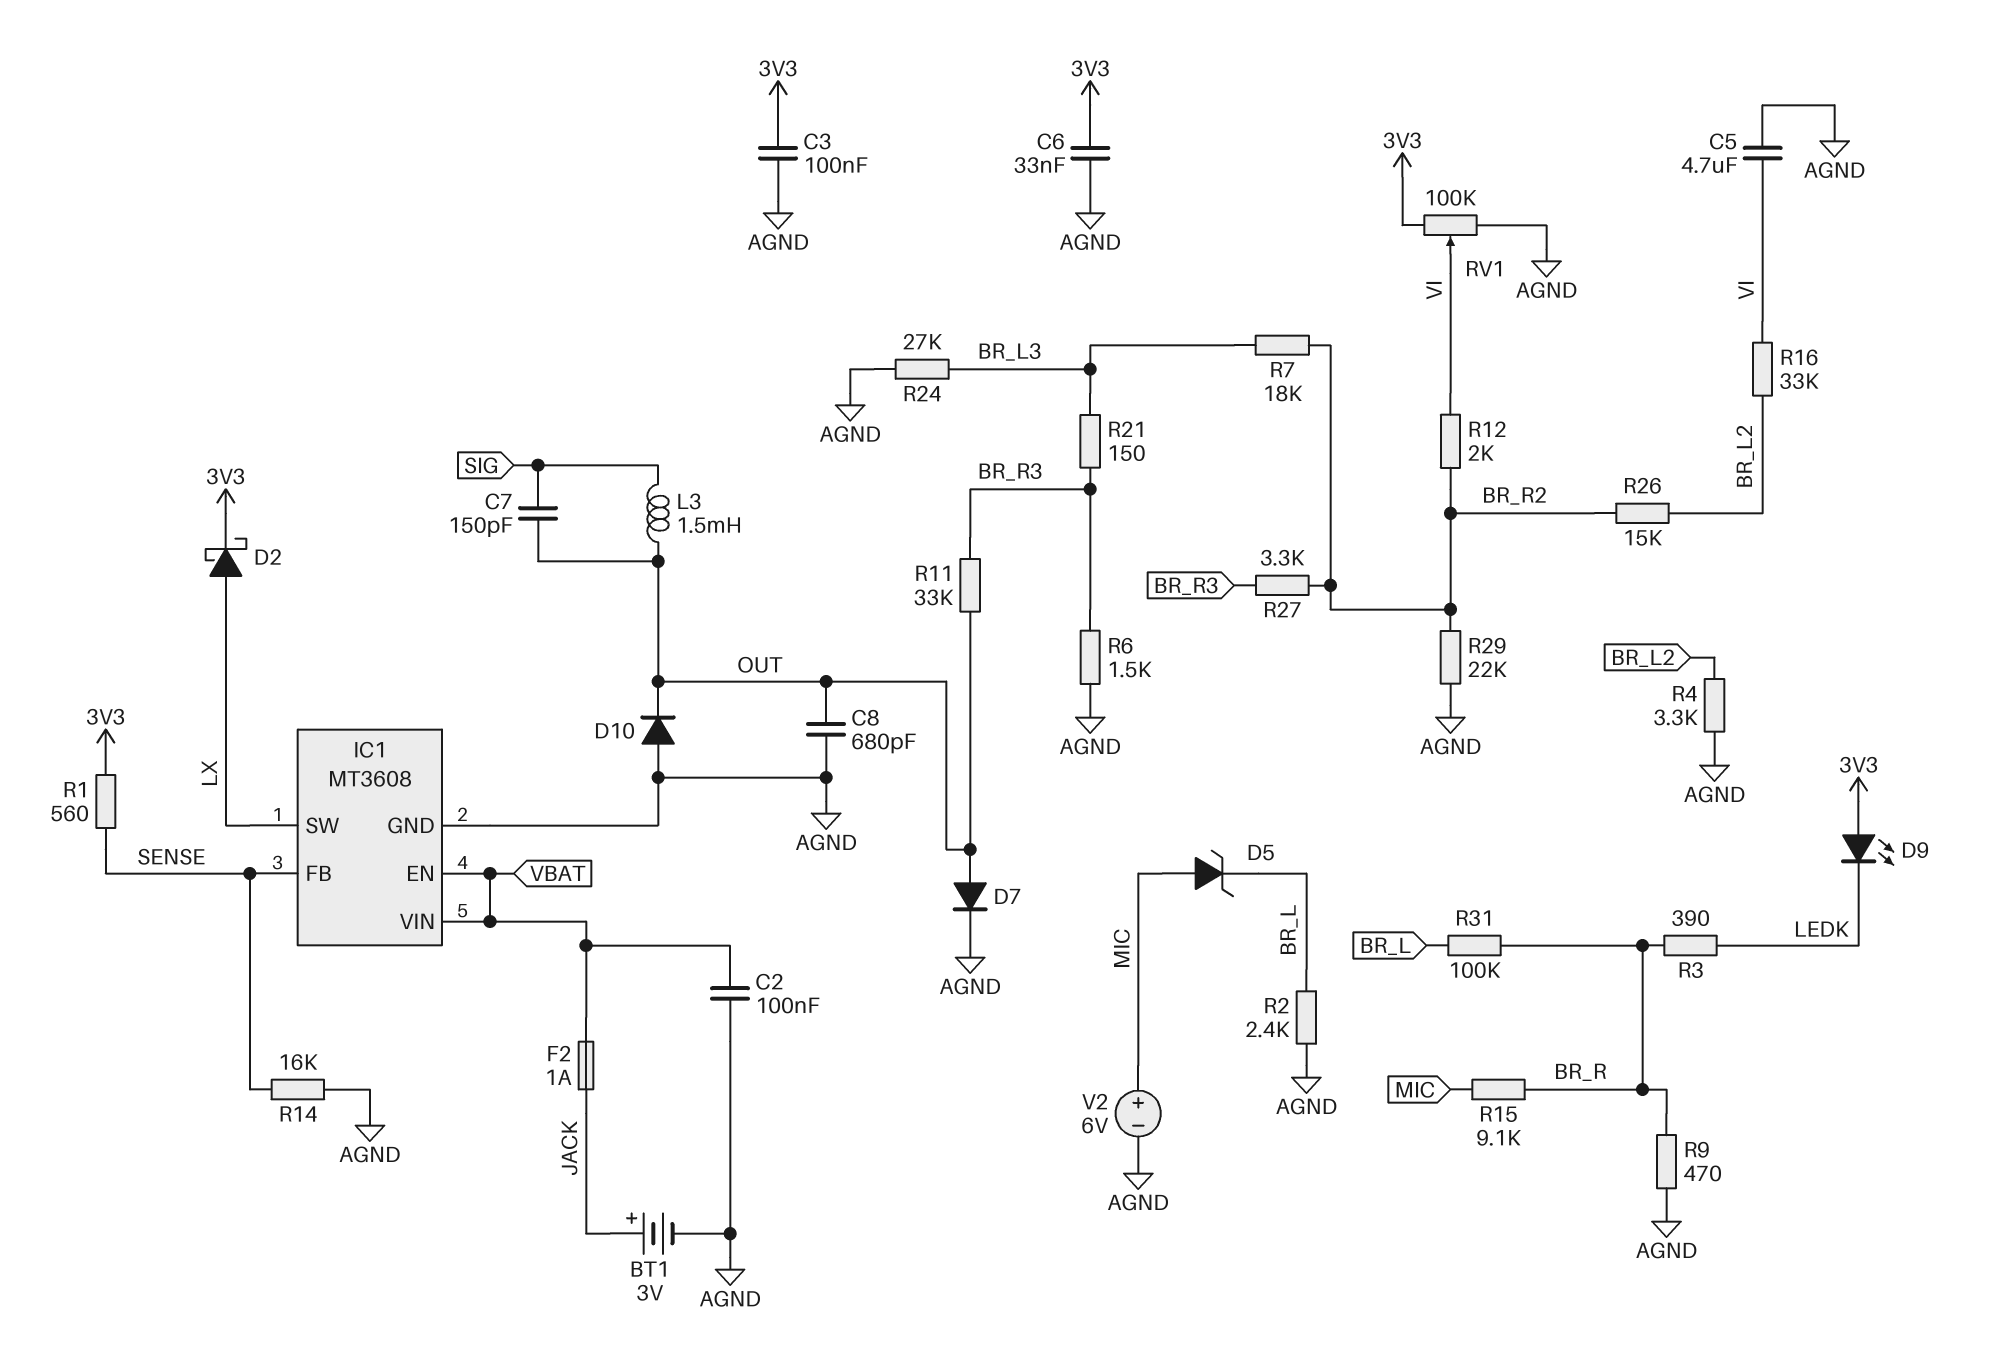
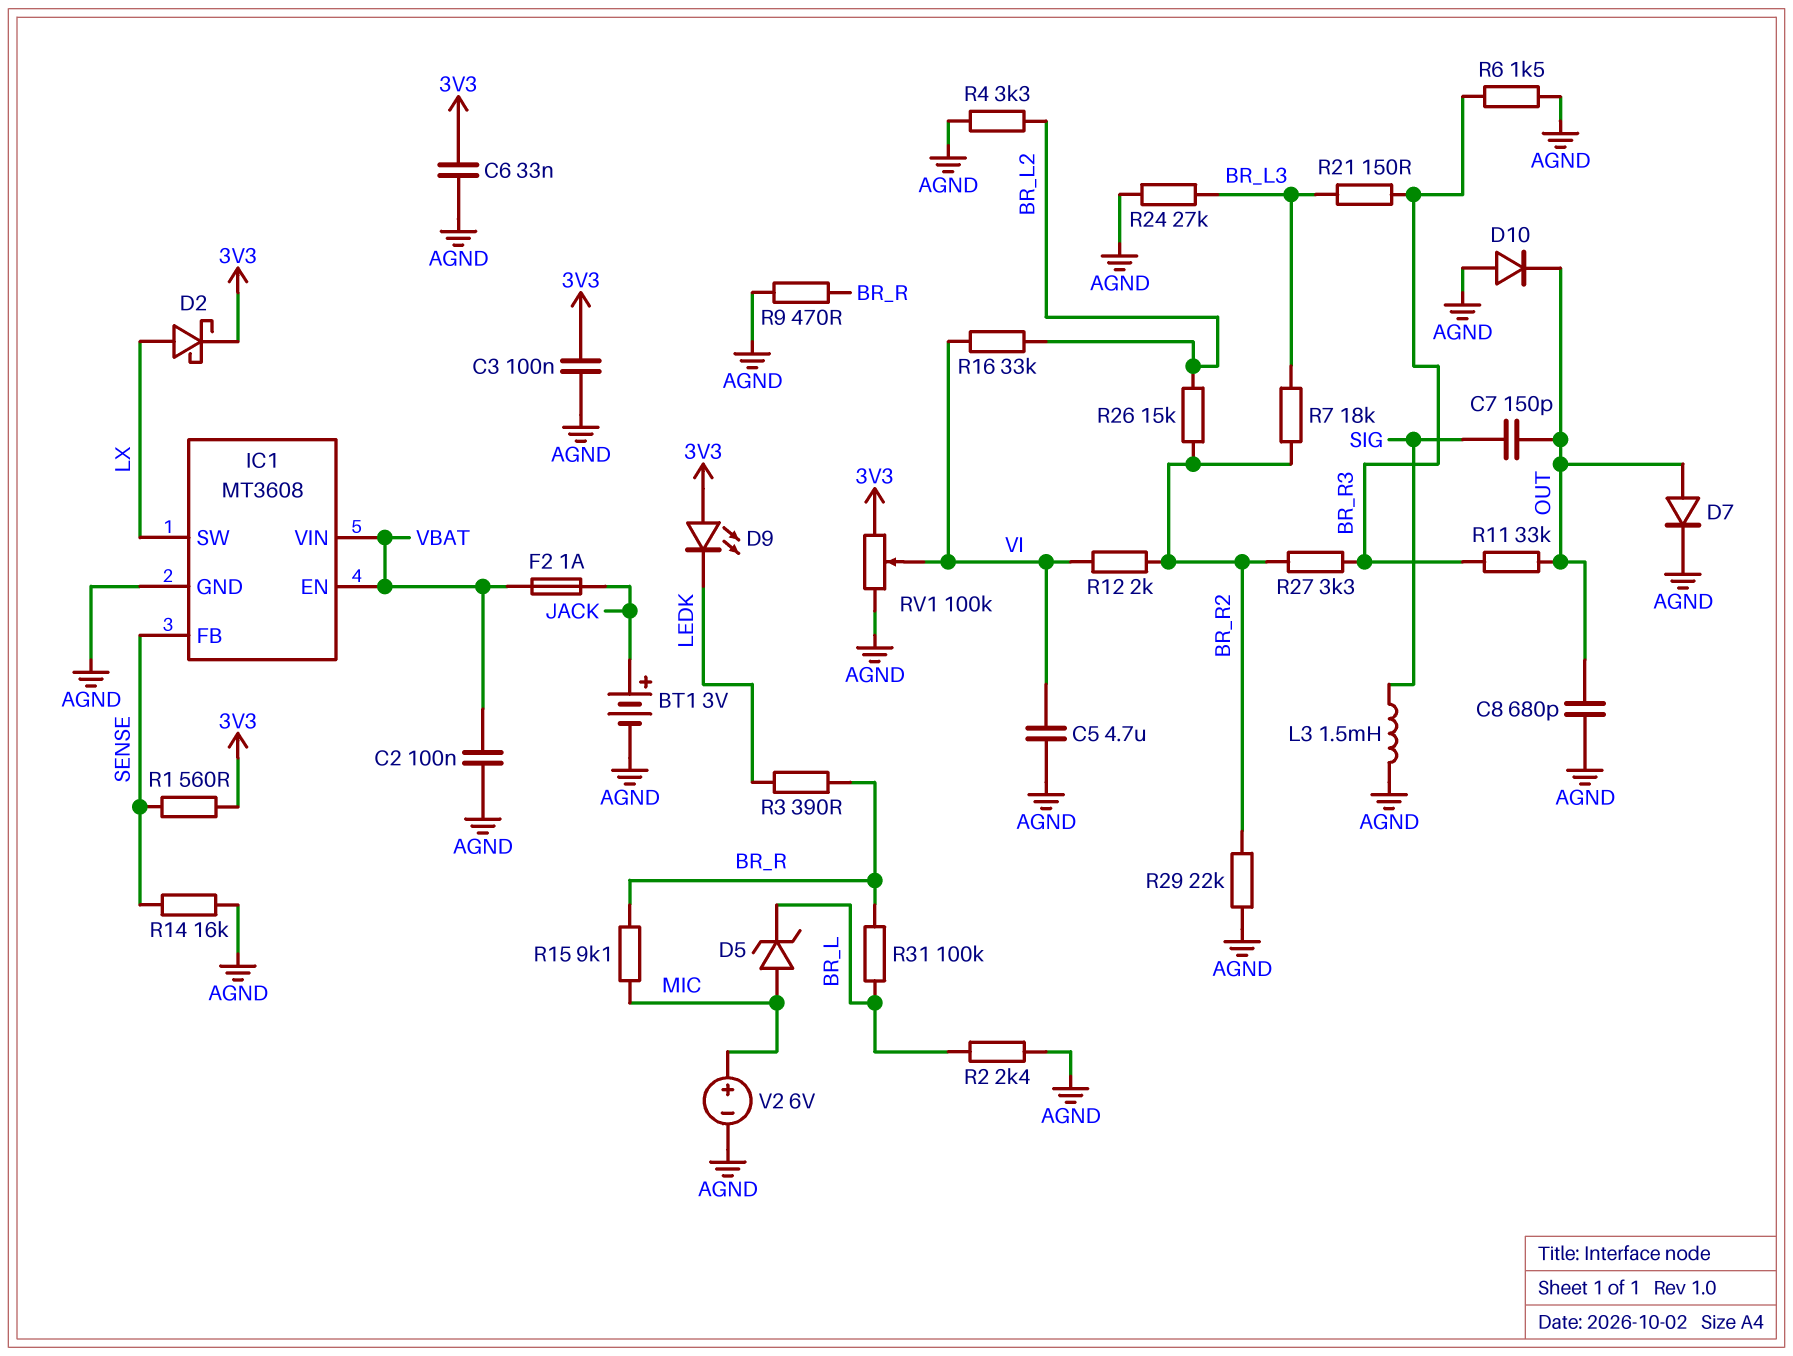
L3: 1.5mH (OUT, SIG) -> 1.5mH (AGND, SIG)

